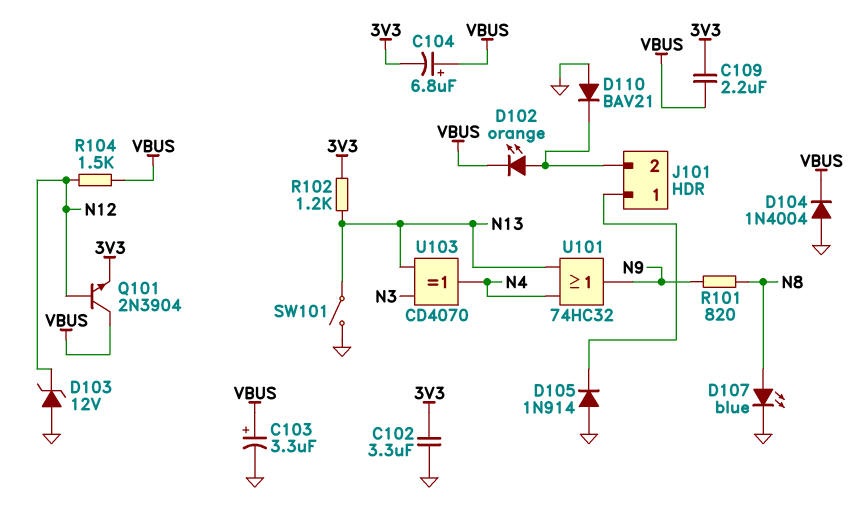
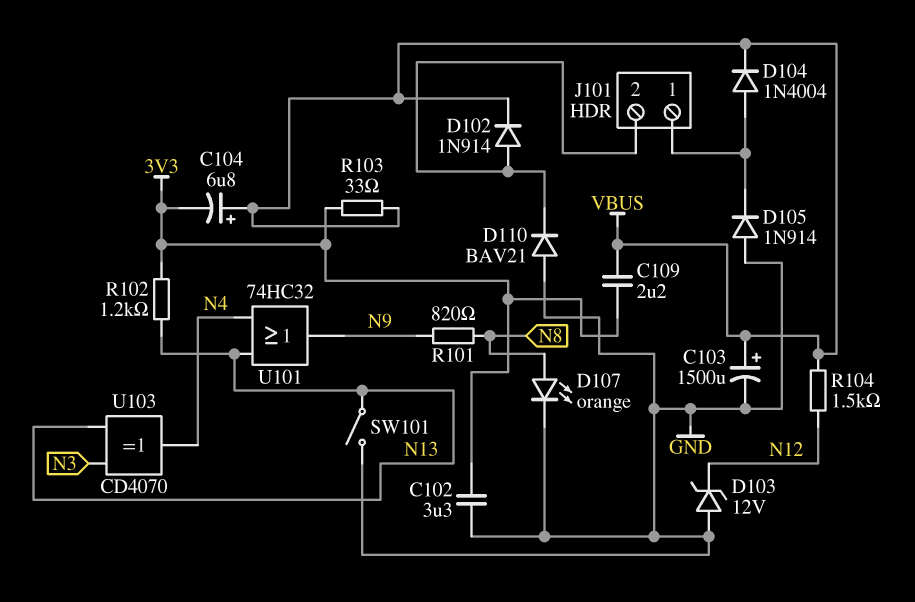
C103: 3.3uF (plus VBUS, minus GND) -> 1500uF (plus VBUS, minus GND)
D102: LED orange (A J101/2, K VBUS) -> diode 1N914 (A J101/2, K VBUS)
D104: diode 1N4004 (A GND, K VBUS) -> diode 1N4004 (A J101/1, K VBUS)
D107: LED blue (A N8, K GND) -> LED orange (A N8, K GND)
Q101: NPN 2N3904 (B N12, C VBUS, E 3V3) -> none
R103: none -> 33 (3V3, VBUS)

